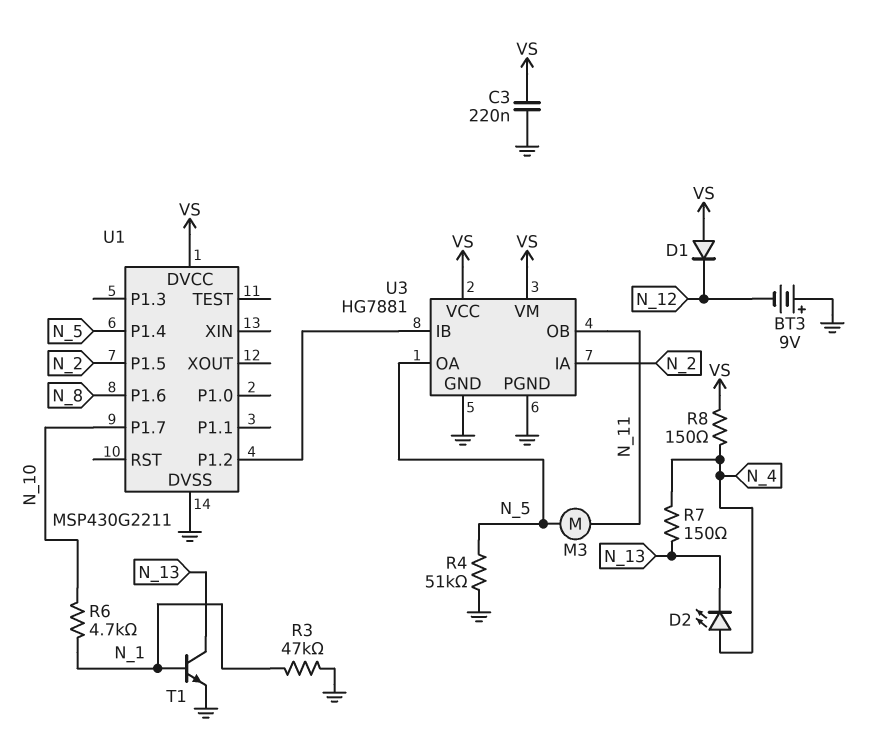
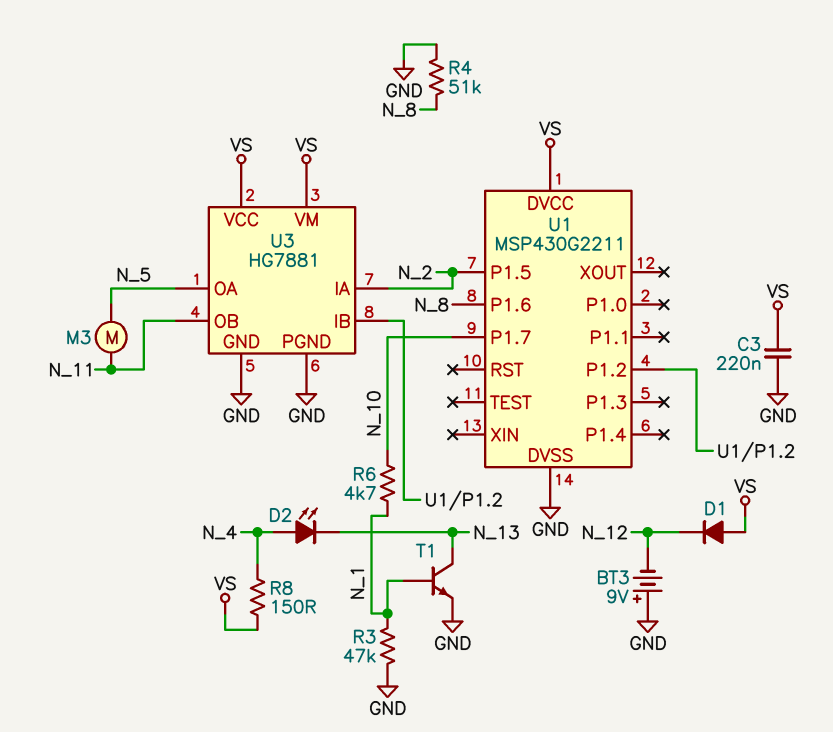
R4: 51k (GND, N_5) -> 51k (GND, N_8)
R7: 150 (N_4, N_13) -> none
U1 pin P1.4: N_5 -> none

